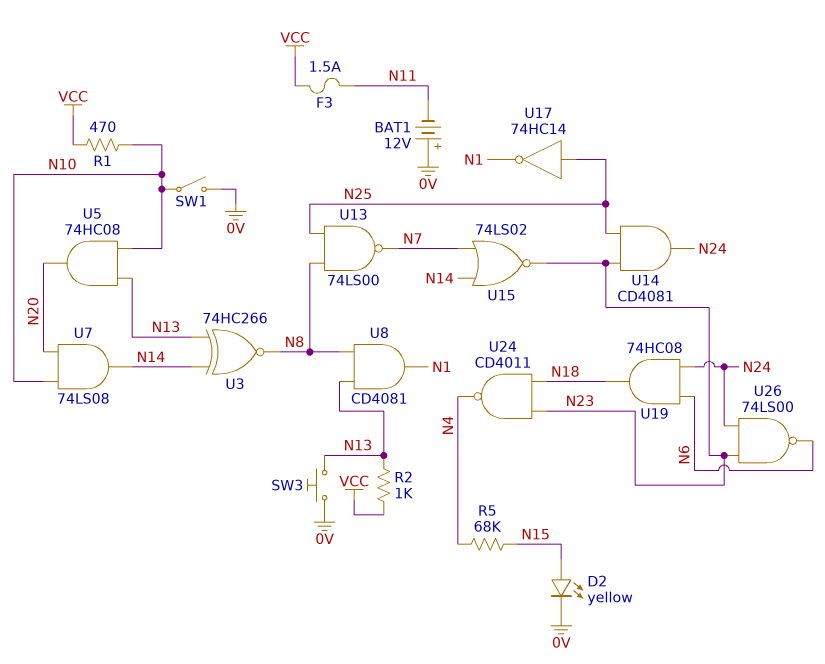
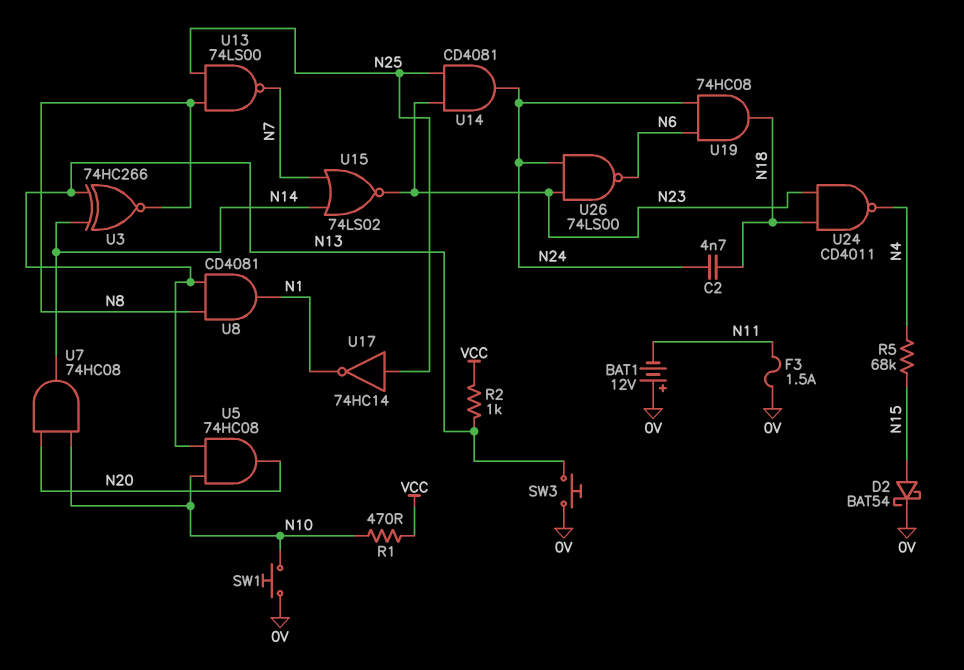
C2: none -> 4.7nF (N18, N24)
D2: LED yellow (A N15, K 0V) -> schottky BAT54 (A N15, K 0V)
F3: 1.5A (N11, VCC) -> 1.5A (0V, N11)
SW1: switch (0V, N10) -> button (0V, N10)
U7: AND 74LS08 (in N10, in N20, out N14) -> AND 74HC08 (in N10, in N20, out N14)

